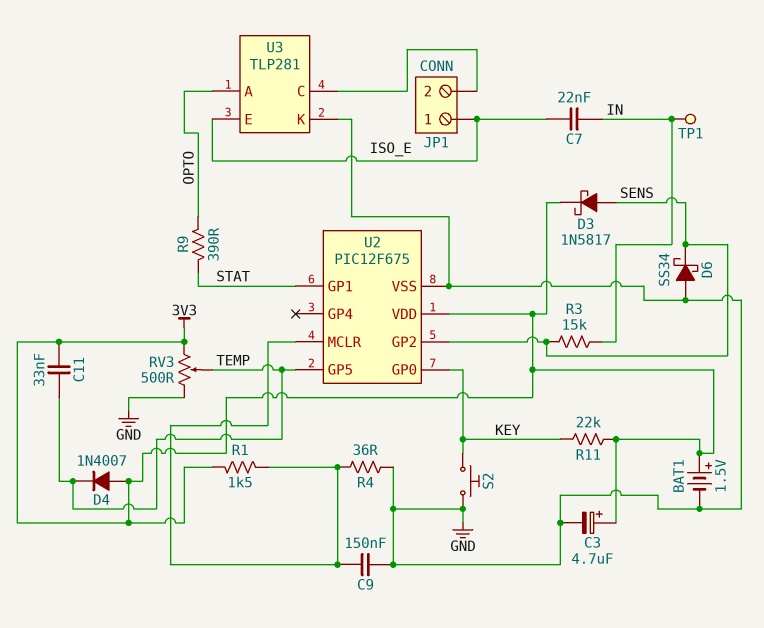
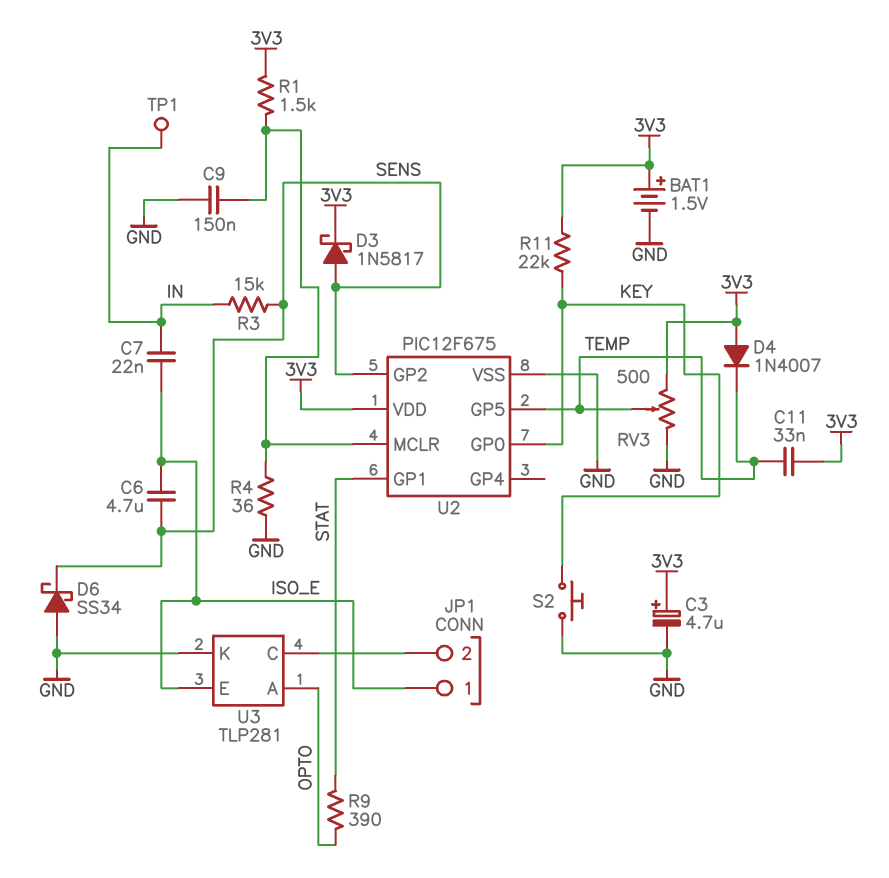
C6: none -> 4.7uF (ISO_E, SENS)

